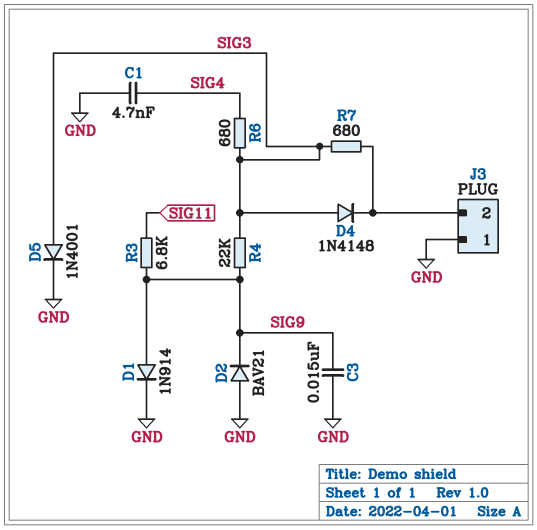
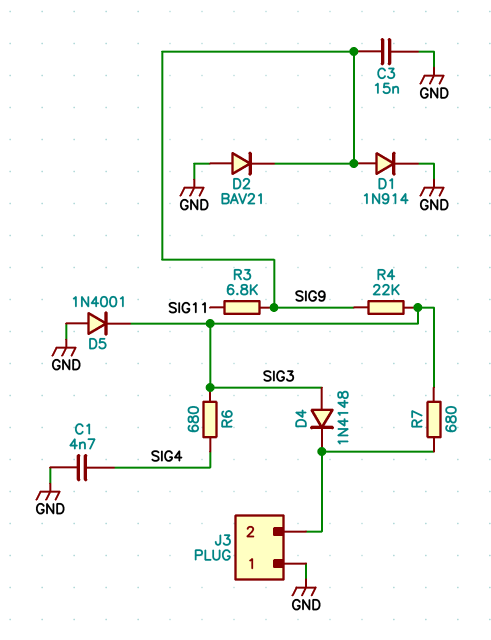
D5: diode 1N4001 (A SIG3, K GND) -> diode 1N4001 (A GND, K SIG3)

